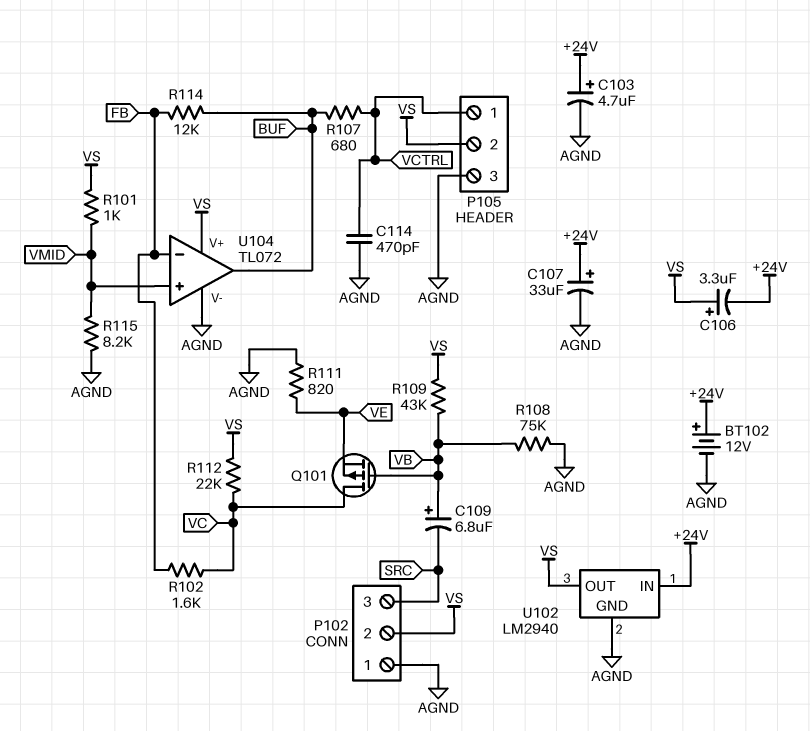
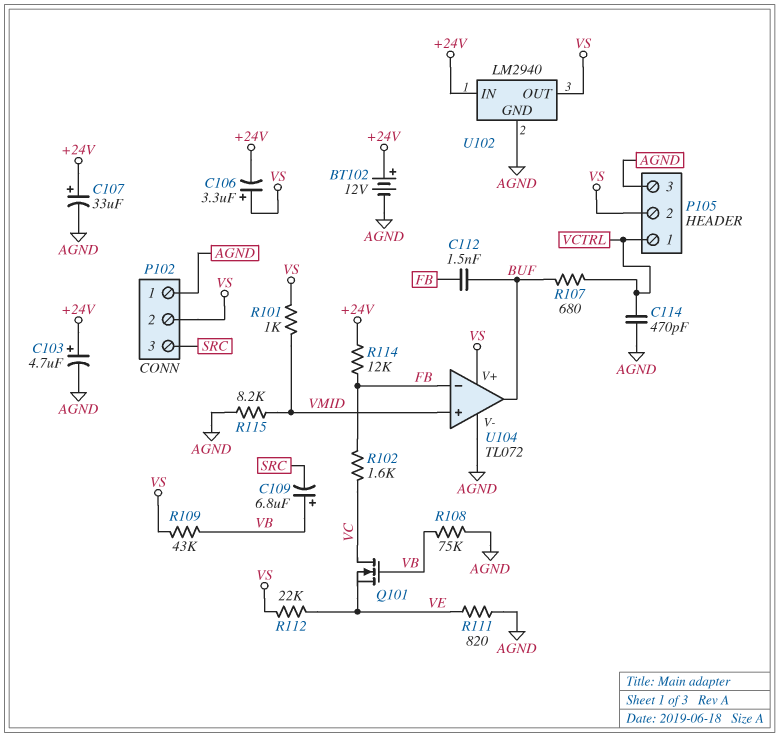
C112: none -> 1.5nF (BUF, FB)
Q101: PMOS (G VB, D VC, S VE) -> NMOS (G VB, D VC, S VE)
R112: 22k (VC, VS) -> 22k (VE, VS)
R114: 12k (BUF, FB) -> 12k (+24V, FB)

